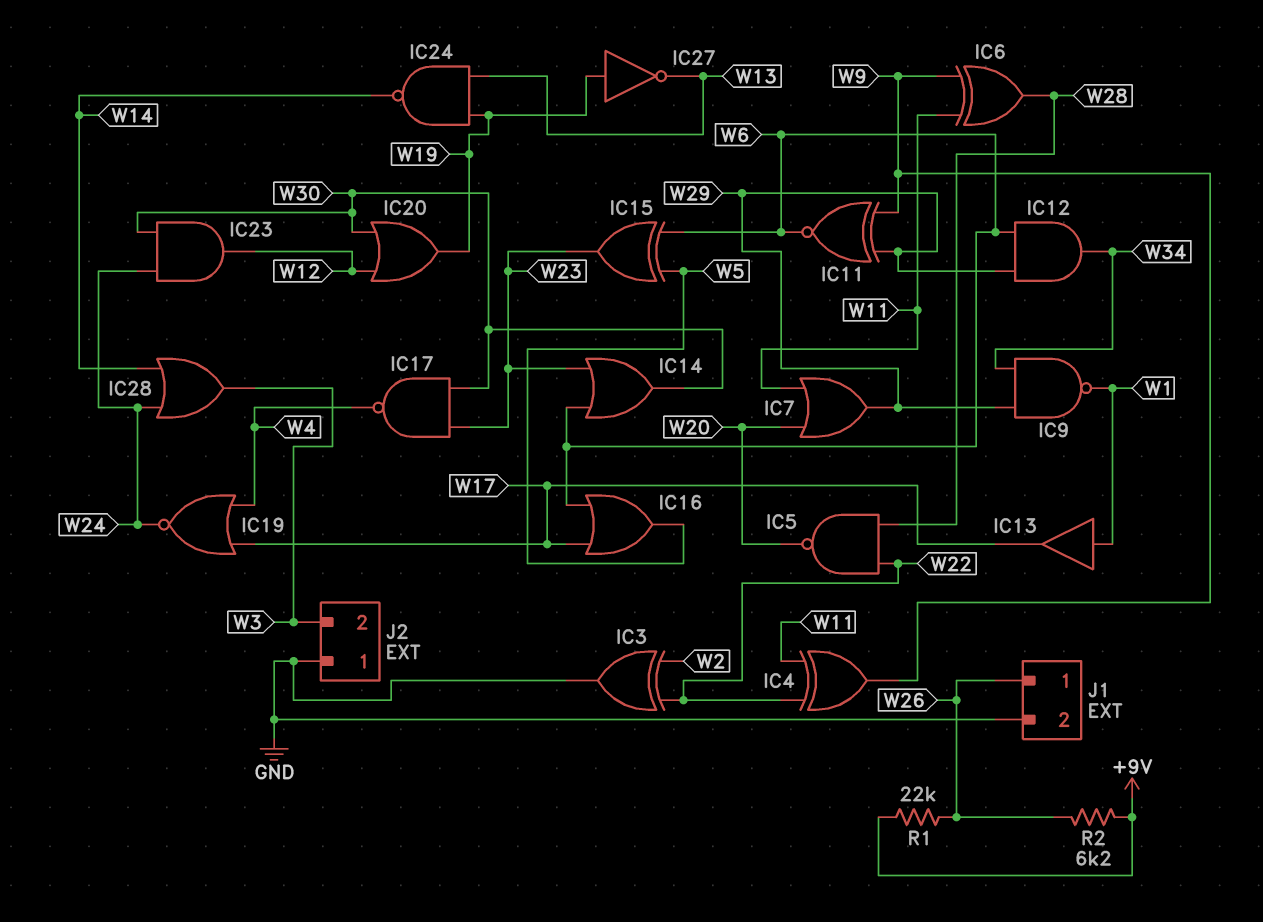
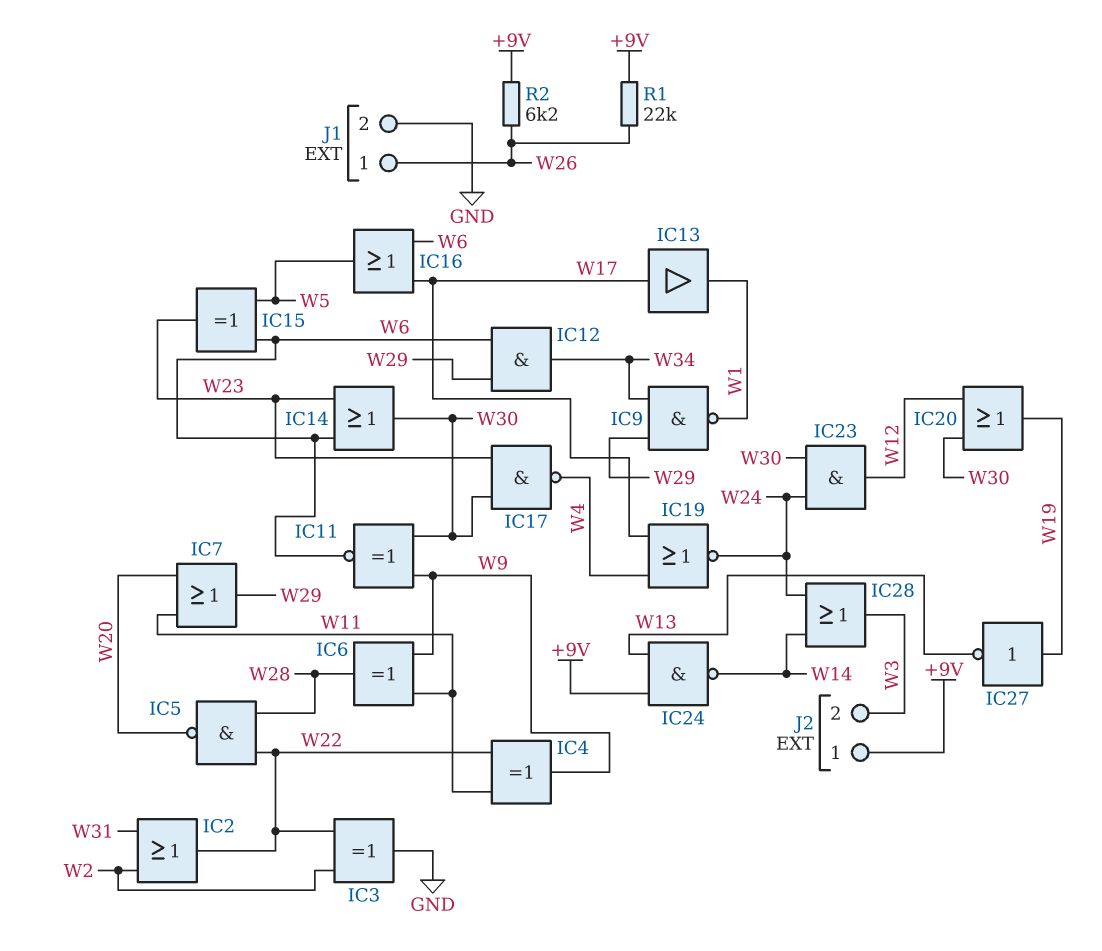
IC2: none -> OR (in W2, in W31, out W22)
IC11: XNOR (in W9, in W29, out W6) -> XNOR (in W9, in W30, out W6)
IC13: buffer (in W1, out W17) -> buffer (in W17, out W1)
IC24: NAND (in W13, in W19, out W14) -> NAND (in +9V, in W13, out W14)
J2 pin 1: GND -> +9V

